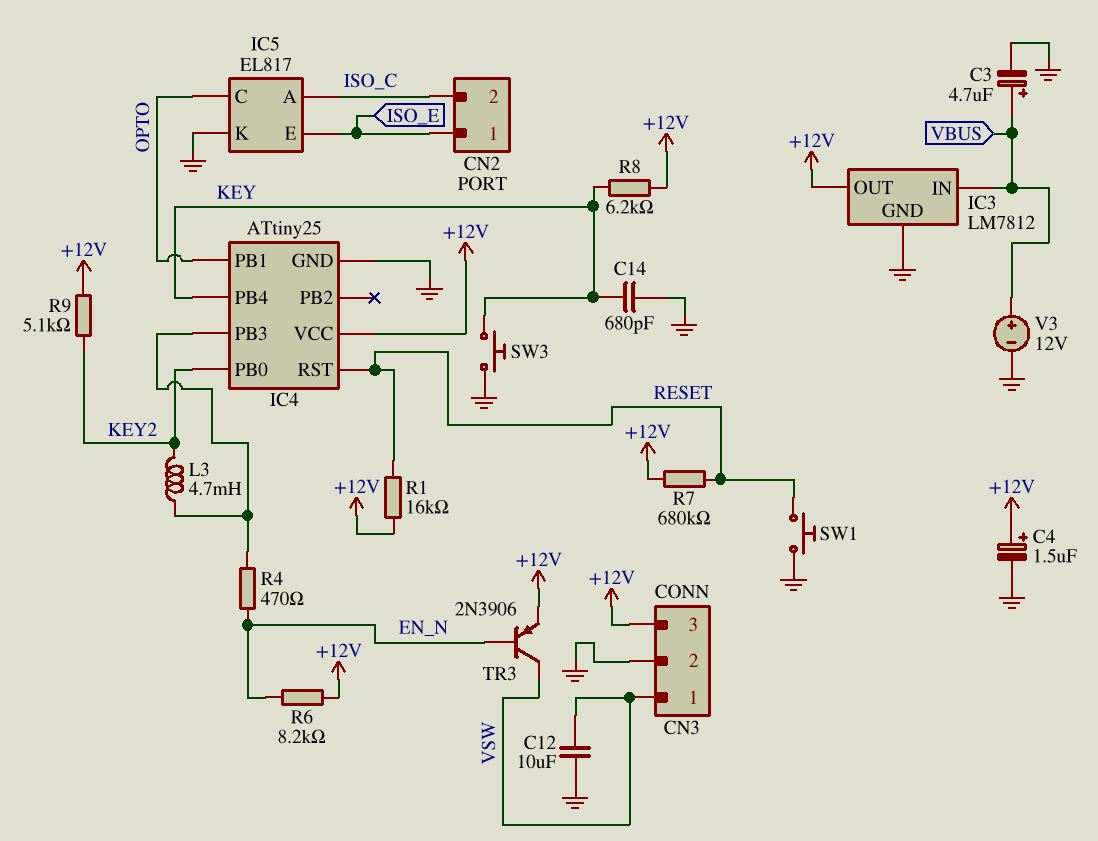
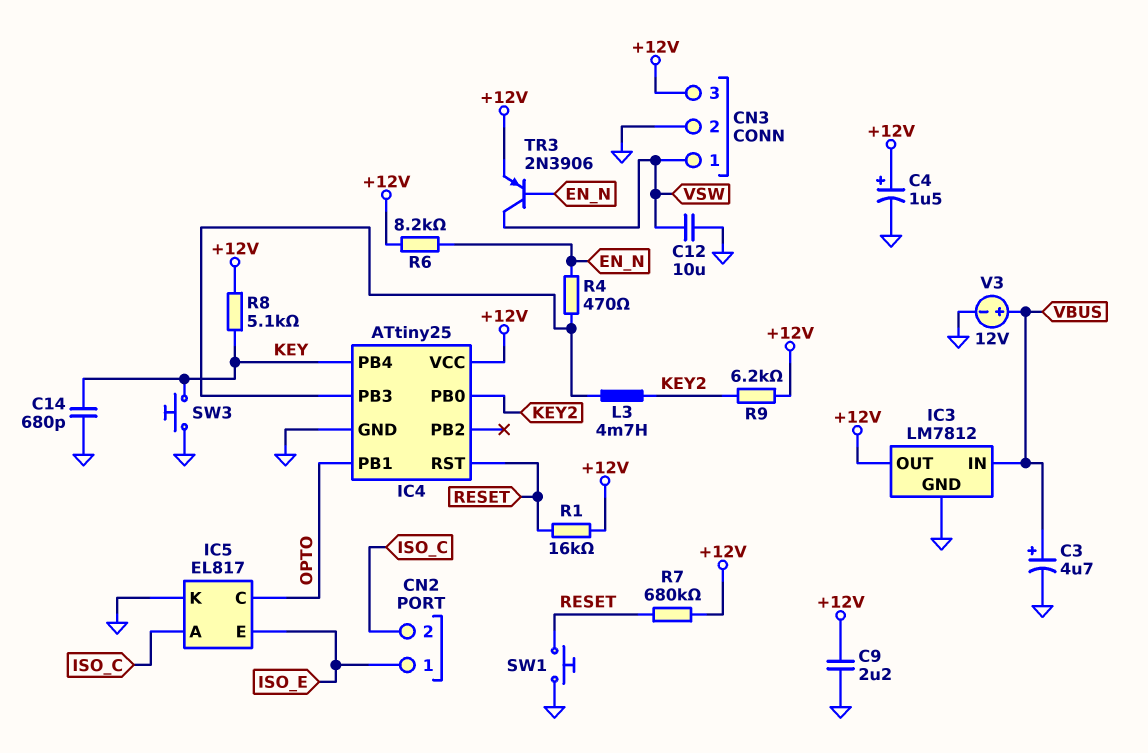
C9: none -> 2.2uF (+12V, GND)
R8: 6.2k (+12V, KEY) -> 5.1k (+12V, KEY)
R9: 5.1k (+12V, KEY2) -> 6.2k (+12V, KEY2)

